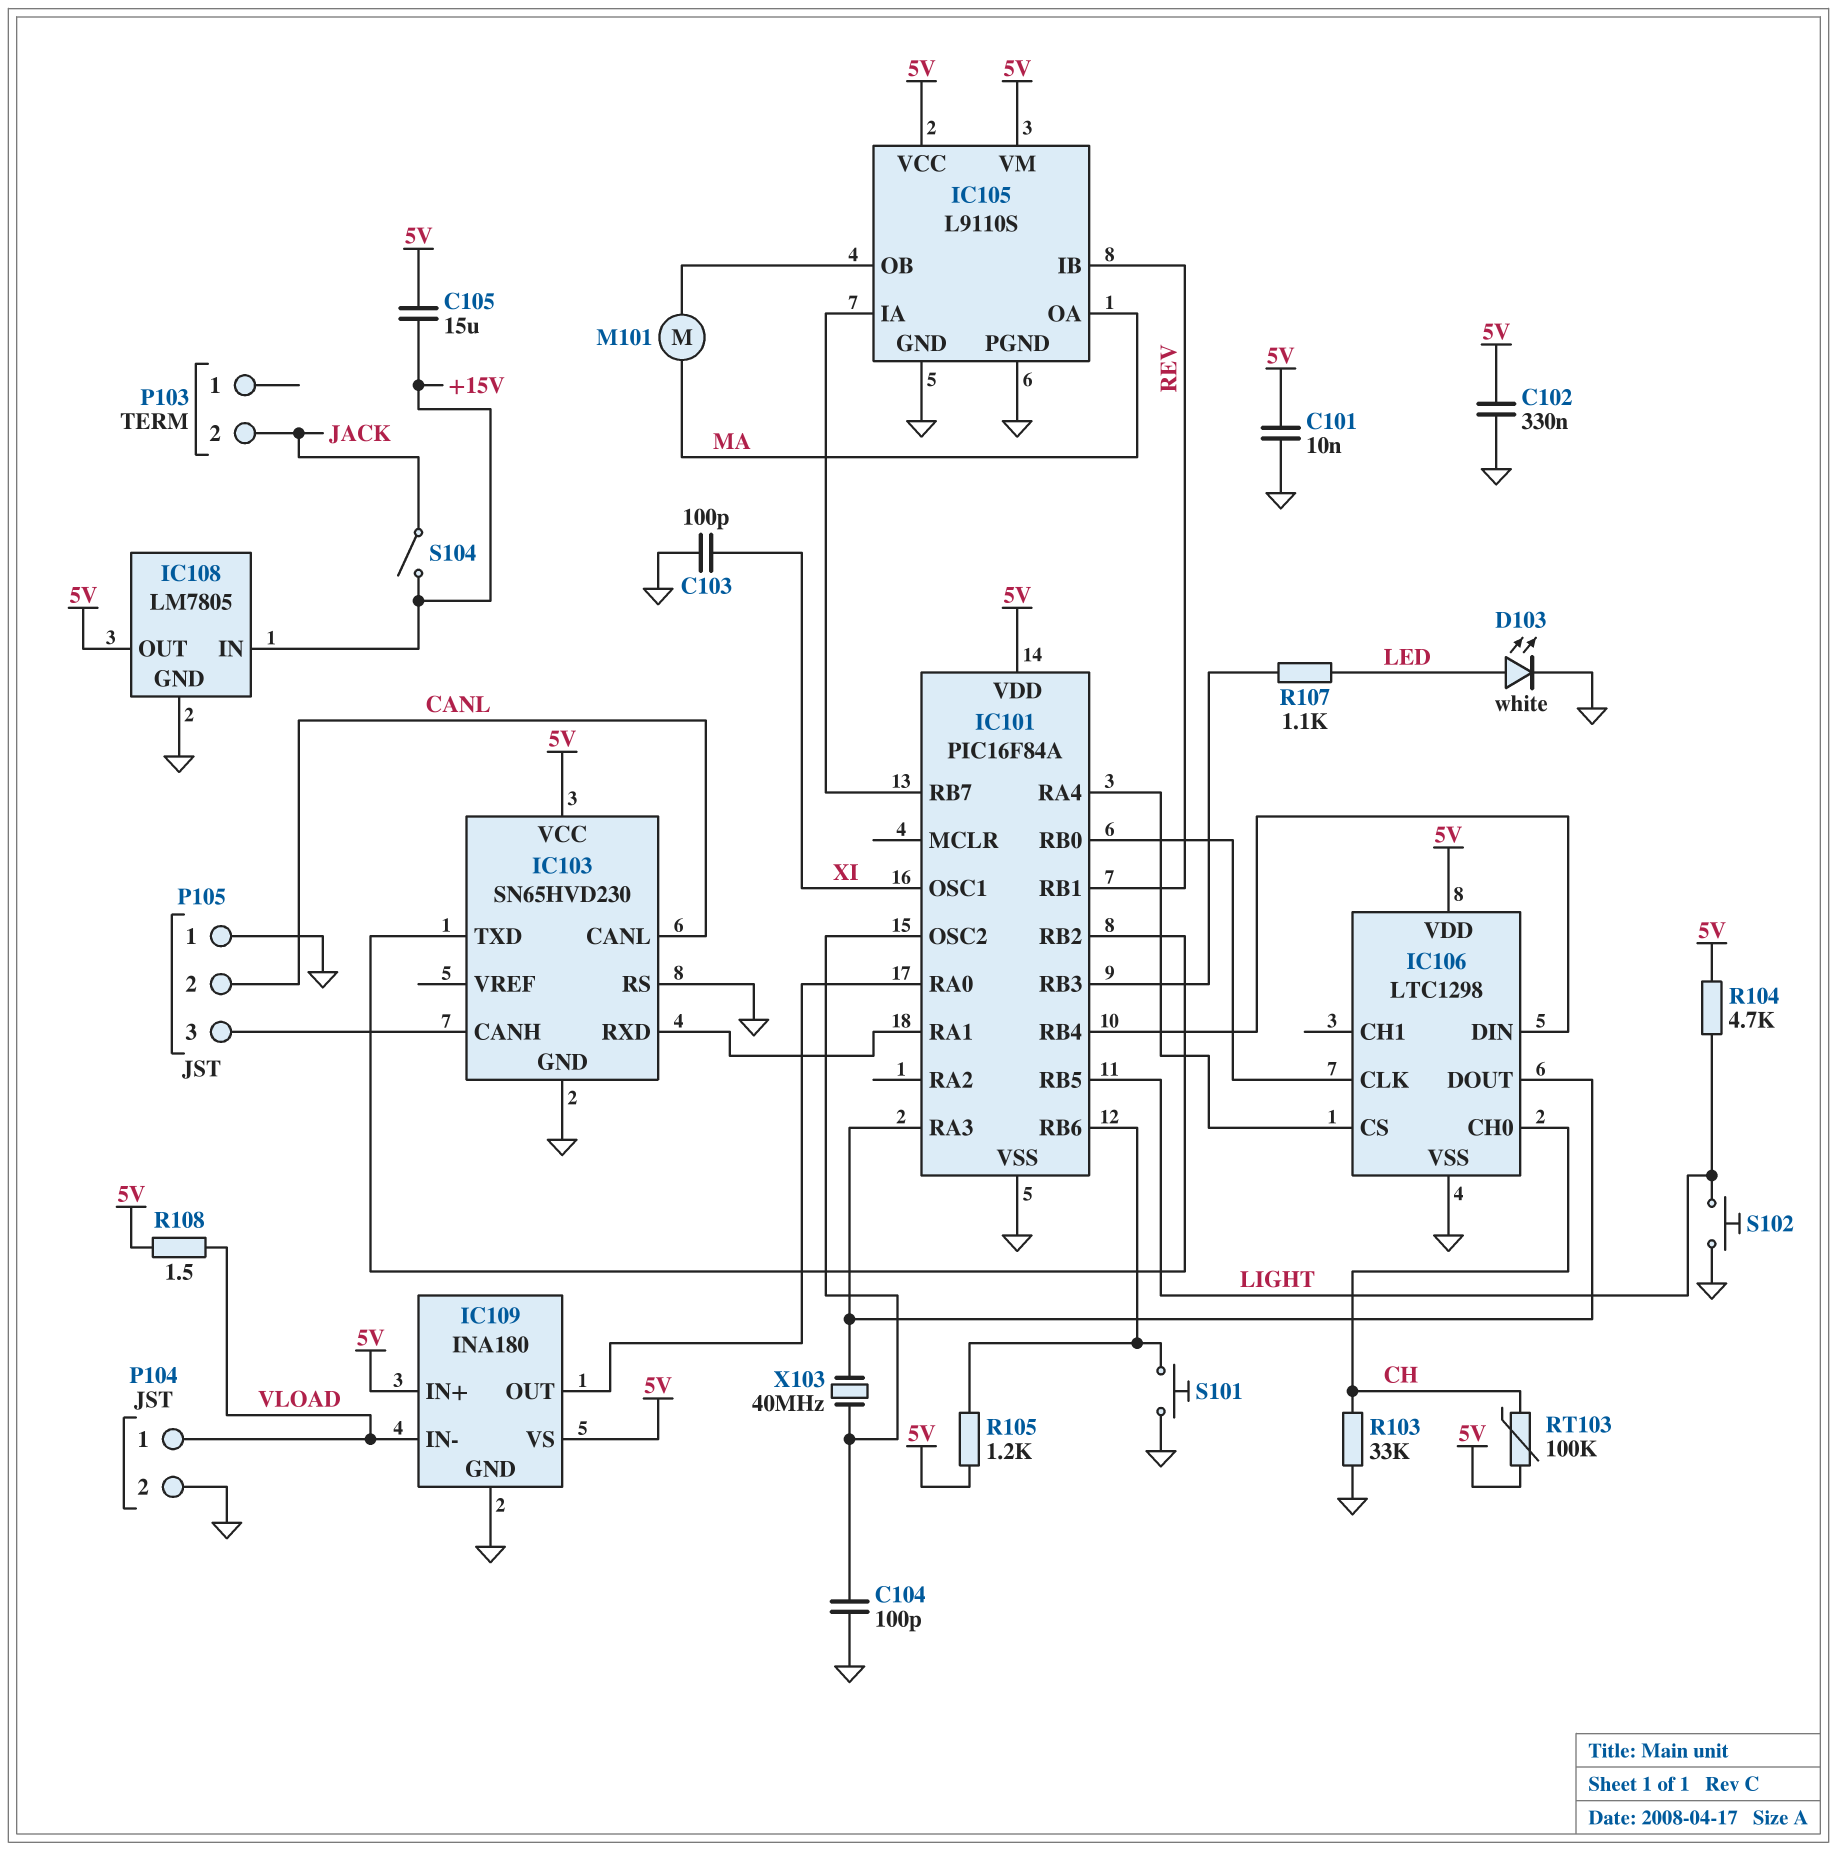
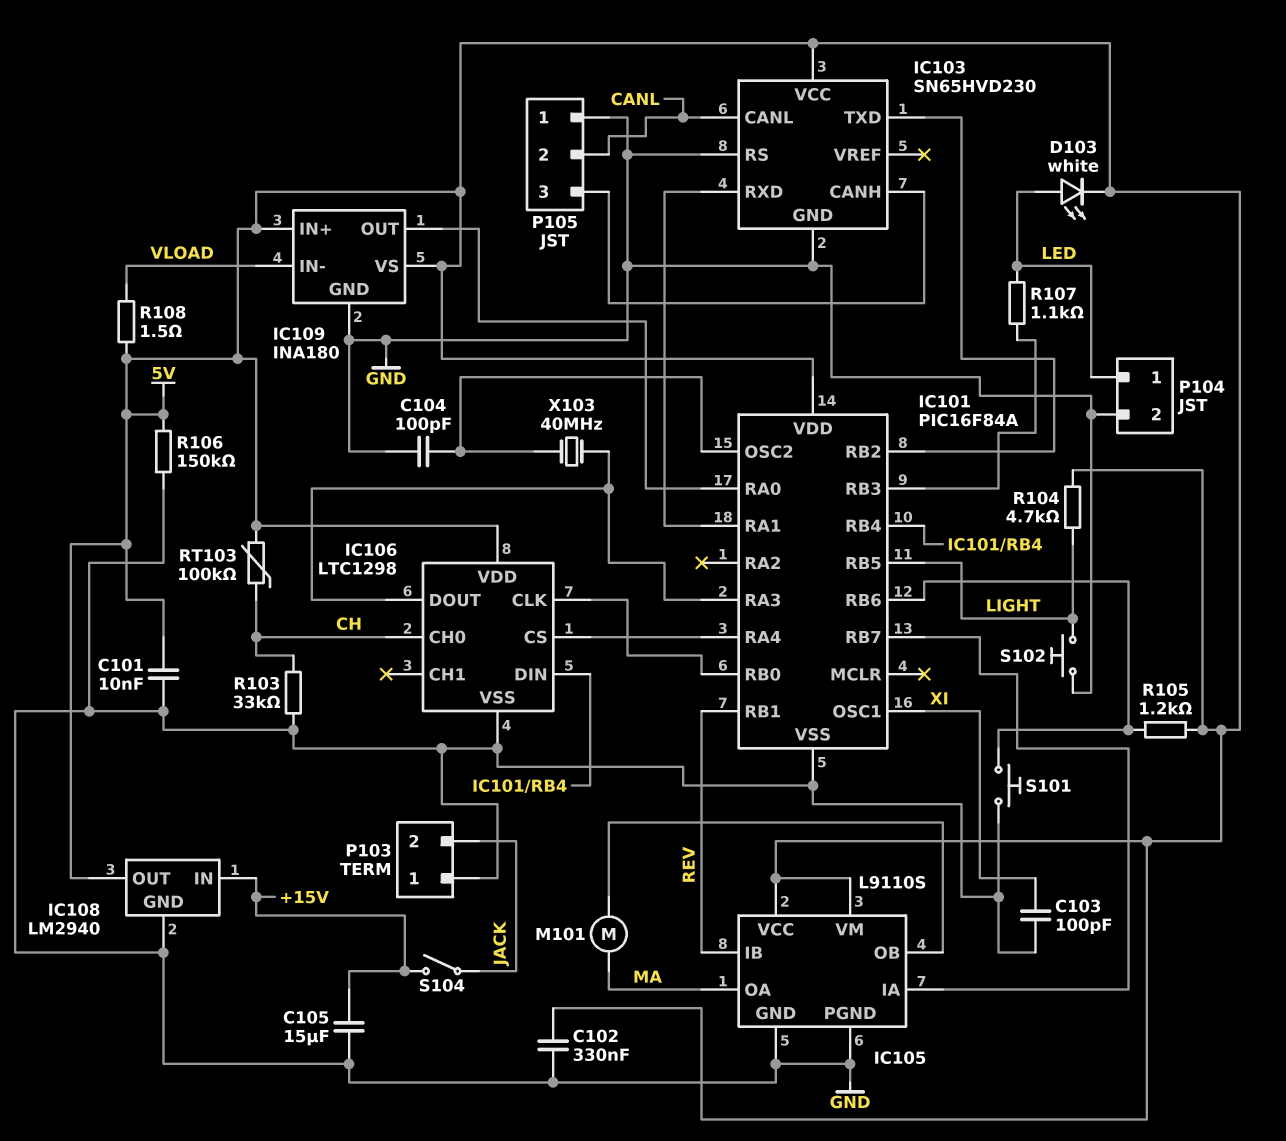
C105: 15uF (+15V, 5V) -> 15uF (+15V, GND)
D103: LED white (A LED, K GND) -> LED white (A LED, K 5V)
IC108: LM7805 -> LM2940
P103 pin 1: none -> GND
P104 pin 1: VLOAD -> LED
R106: none -> 150k (5V, GND)

